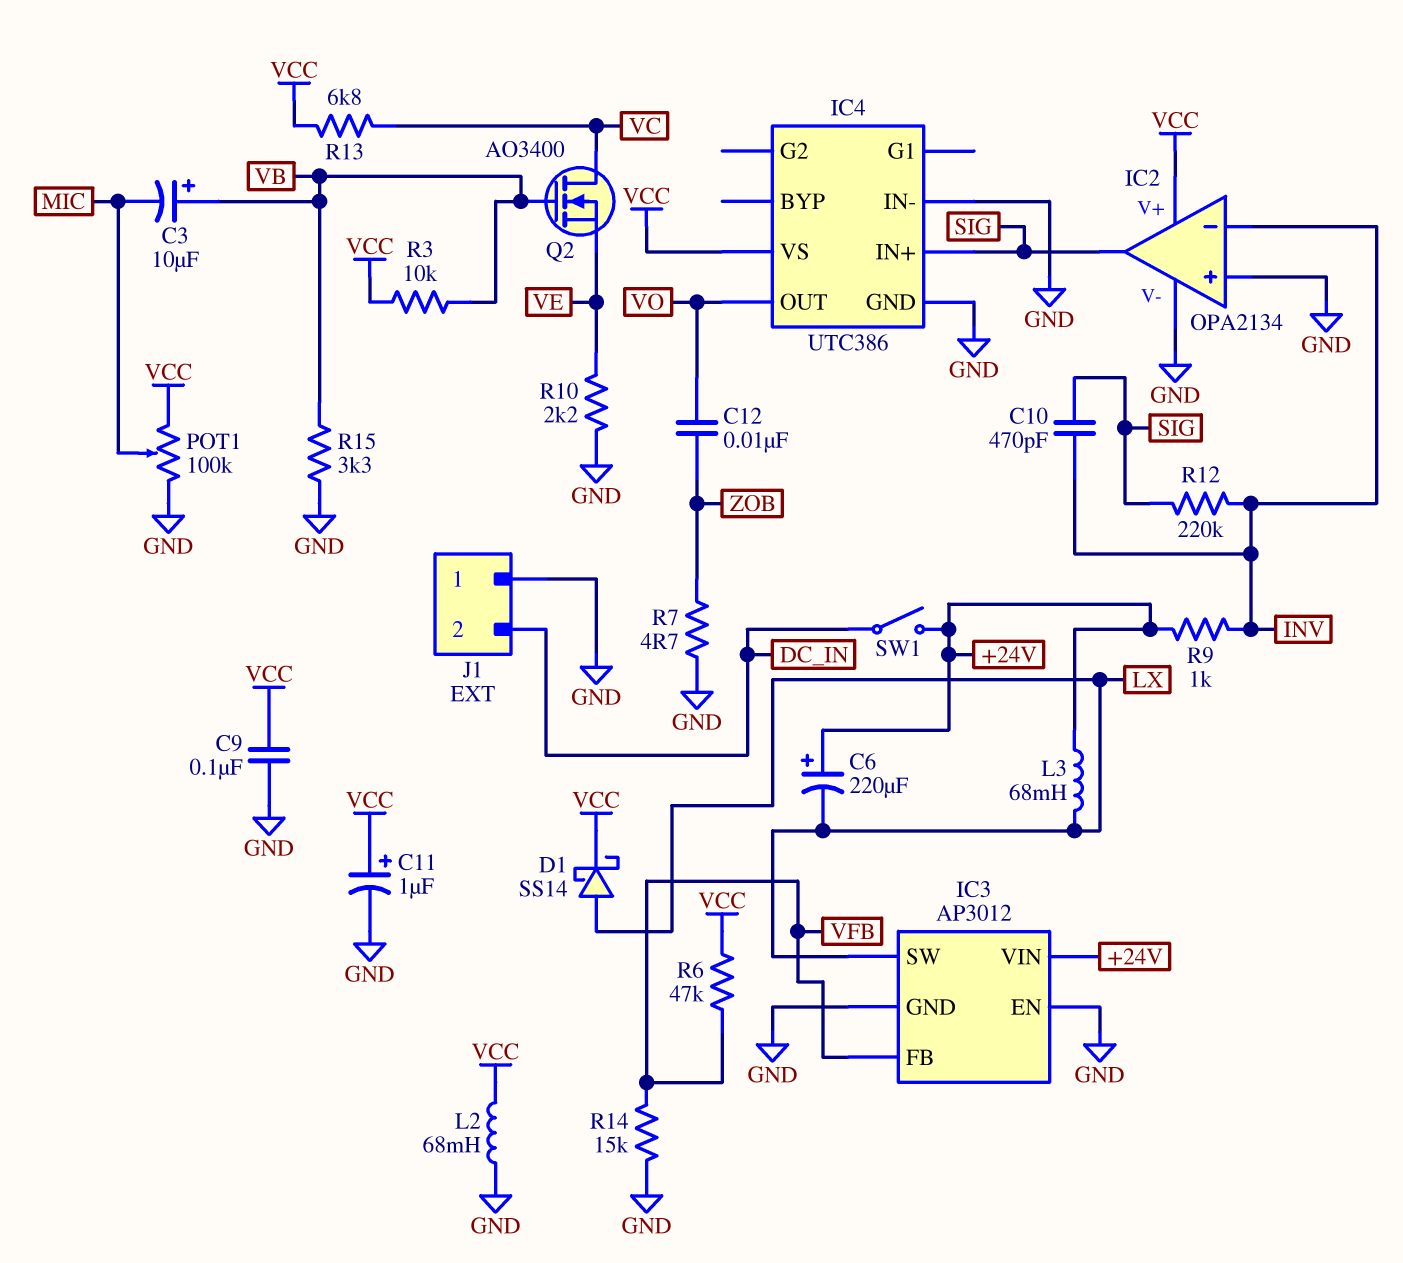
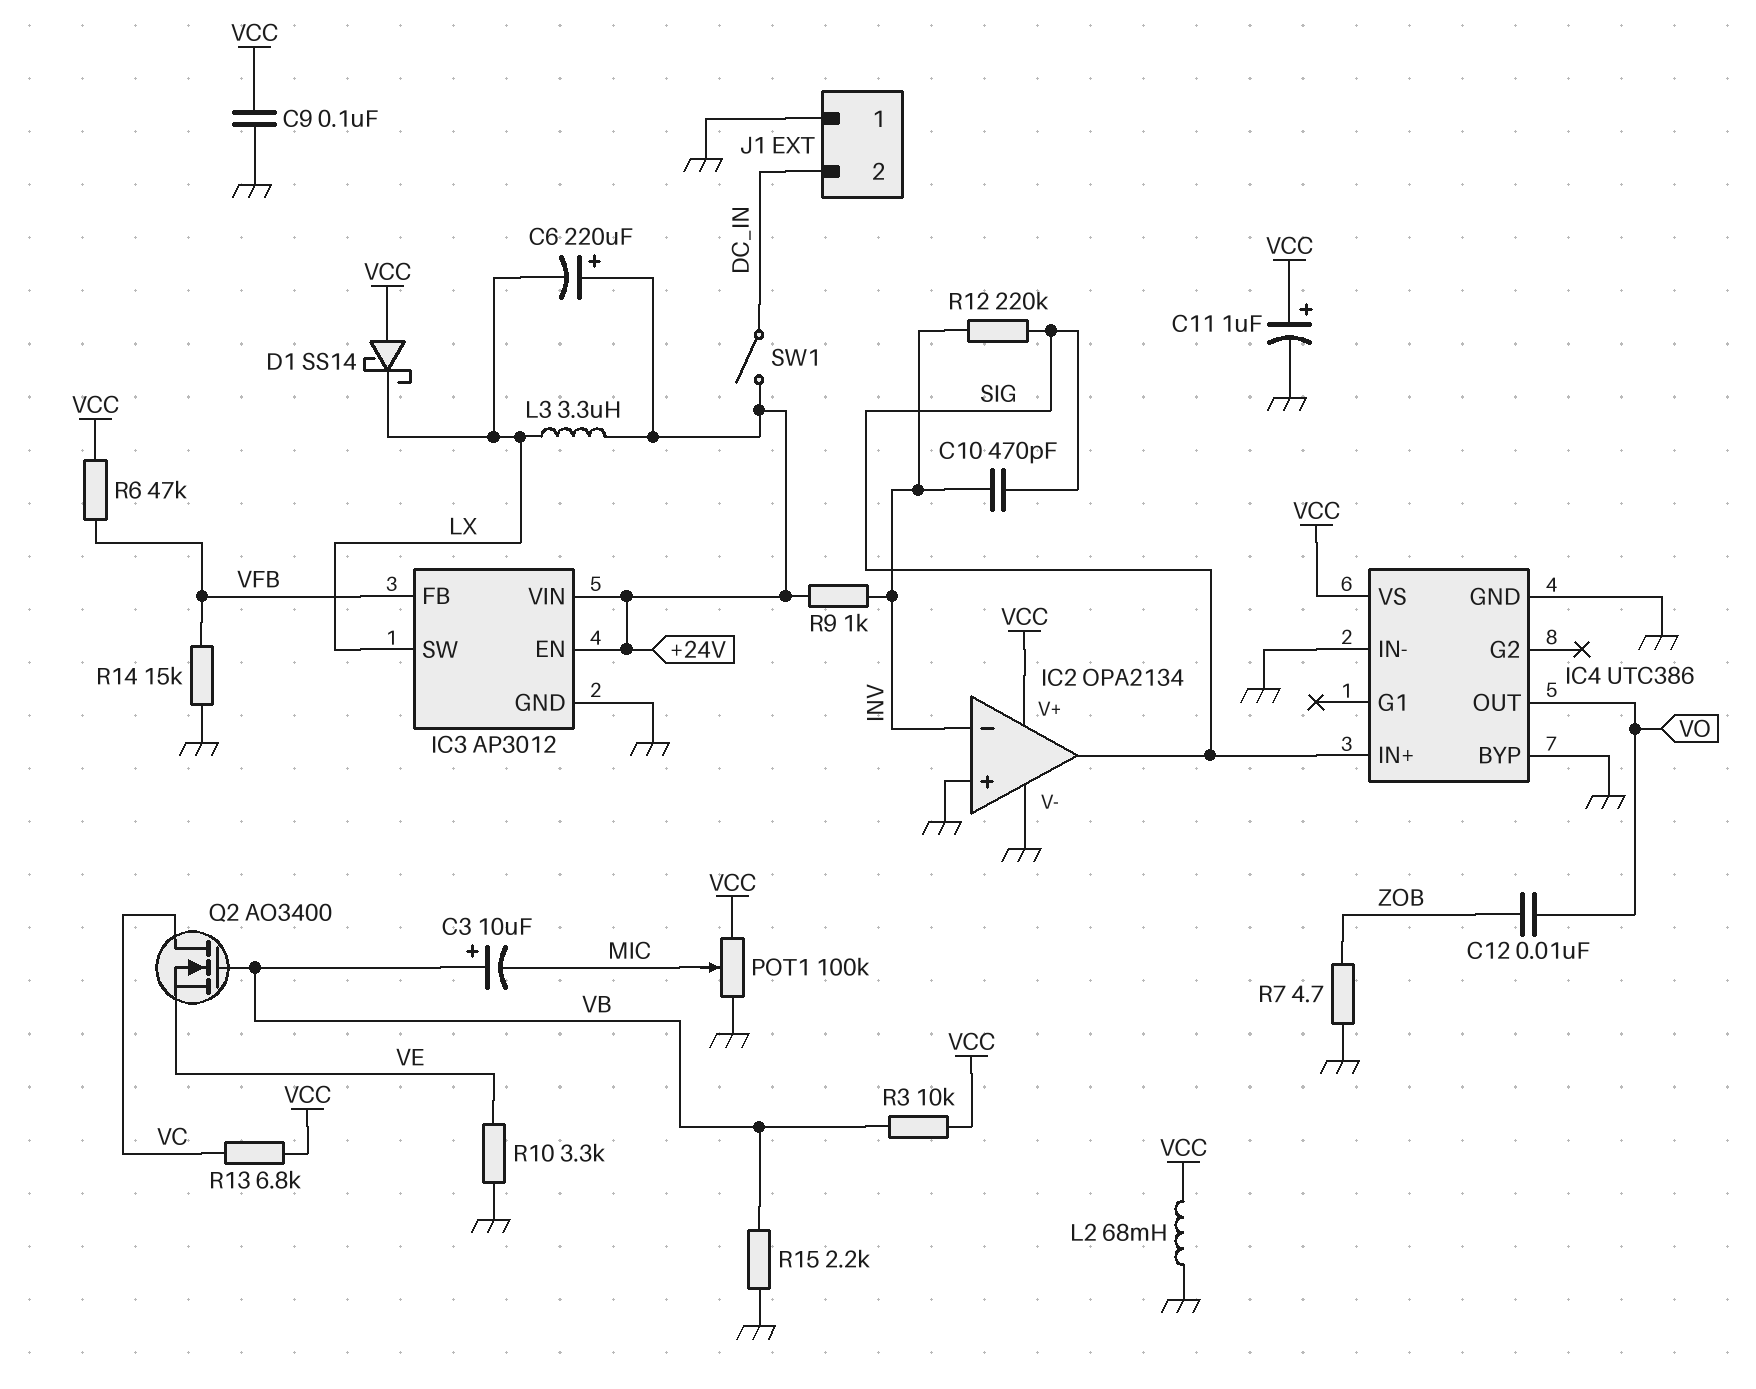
D1: schottky SS14 (A LX, K VCC) -> schottky SS14 (A VCC, K LX)
IC3 pin EN: GND -> +24V
IC4 pin BYP: none -> GND
L3: 68mH (+24V, LX) -> 3.3uH (+24V, LX)
R10: 2.2k (GND, VE) -> 3.3k (GND, VE)
R15: 3.3k (GND, VB) -> 2.2k (GND, VB)

